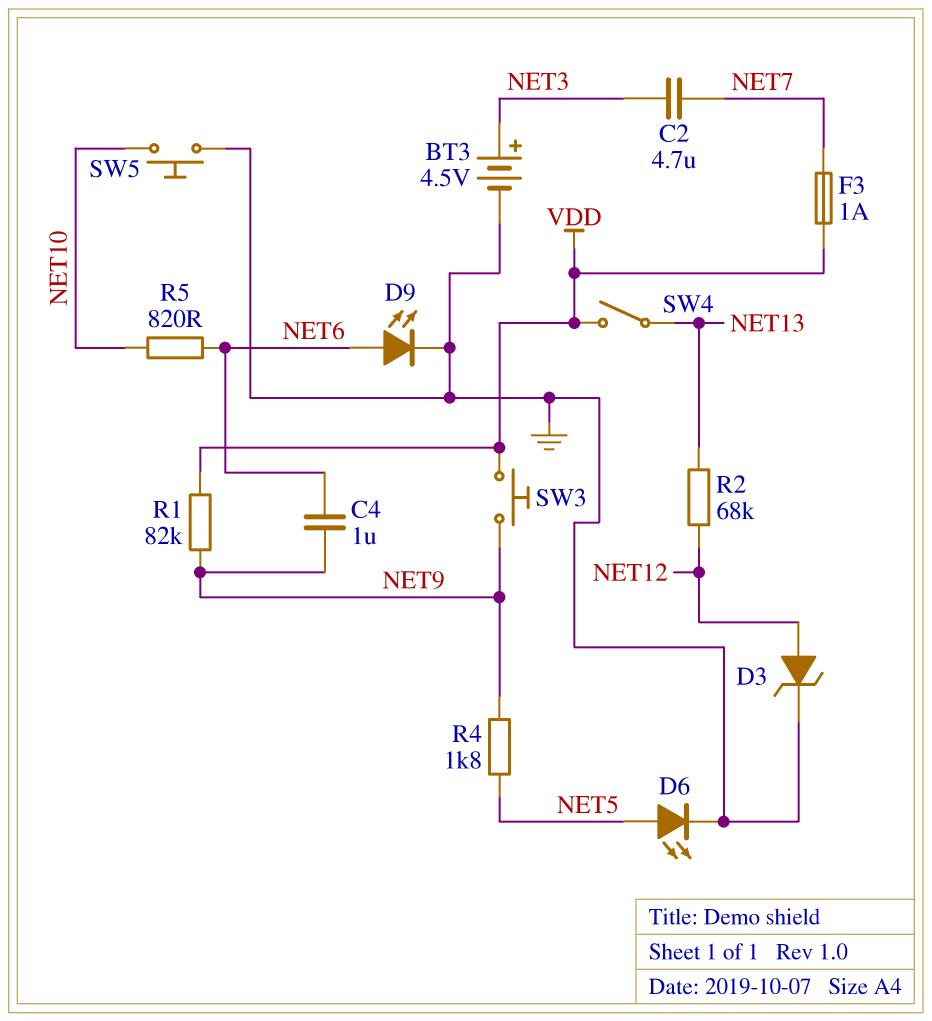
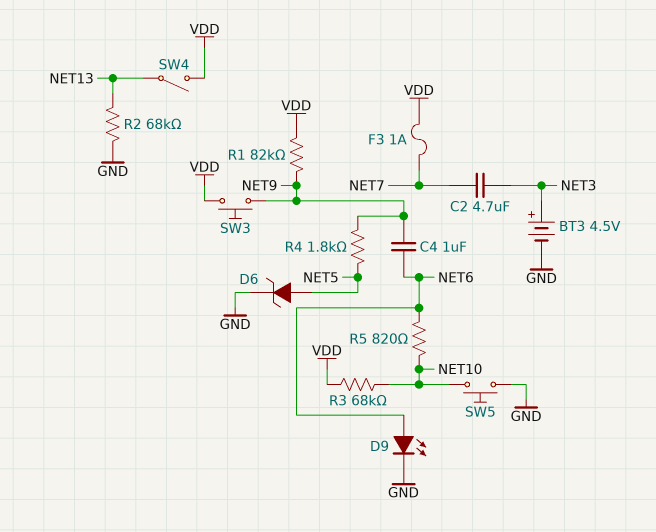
D3: zener (A NET12, K GND) -> none
D6: LED (A NET5, K GND) -> zener (A NET5, K GND)
R2: 68k (NET12, NET13) -> 68k (GND, NET13)
R3: none -> 68k (NET10, VDD)

